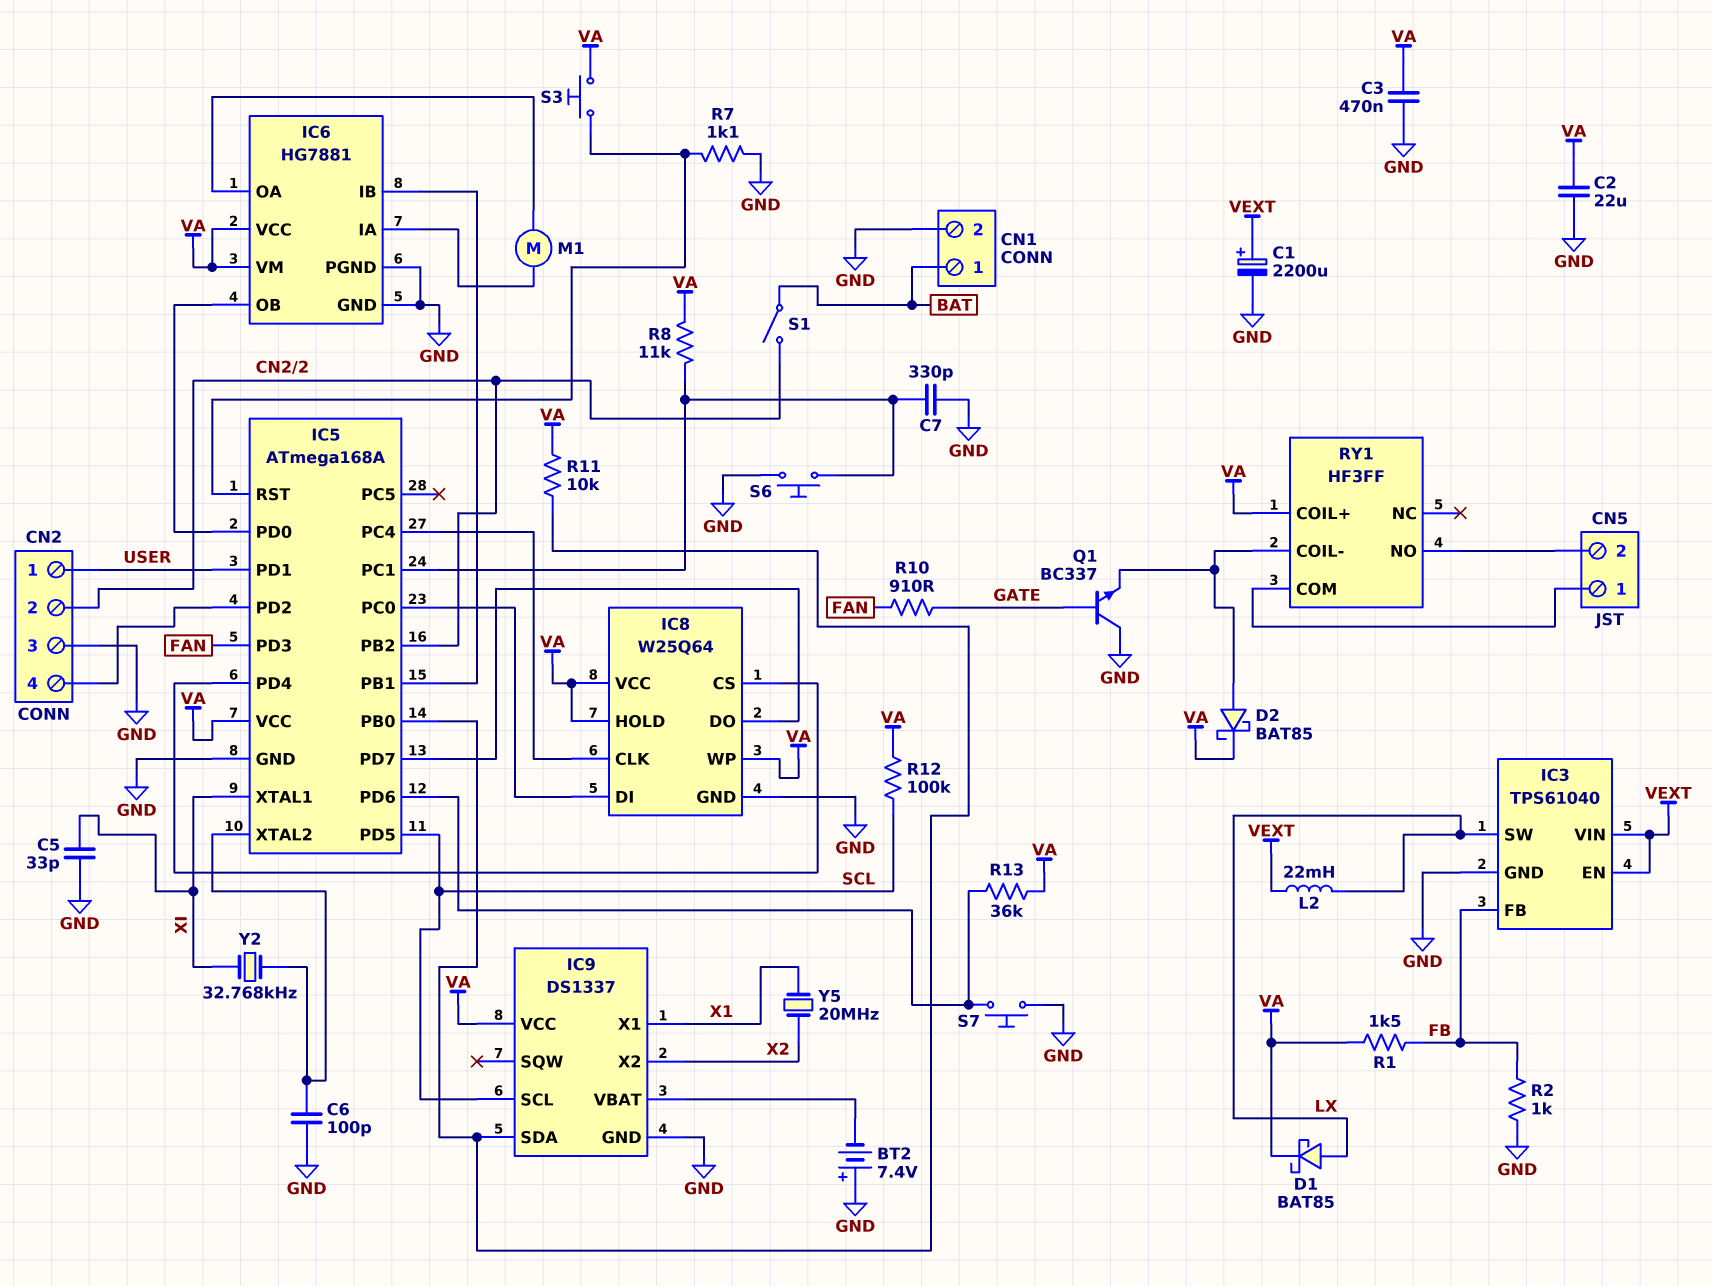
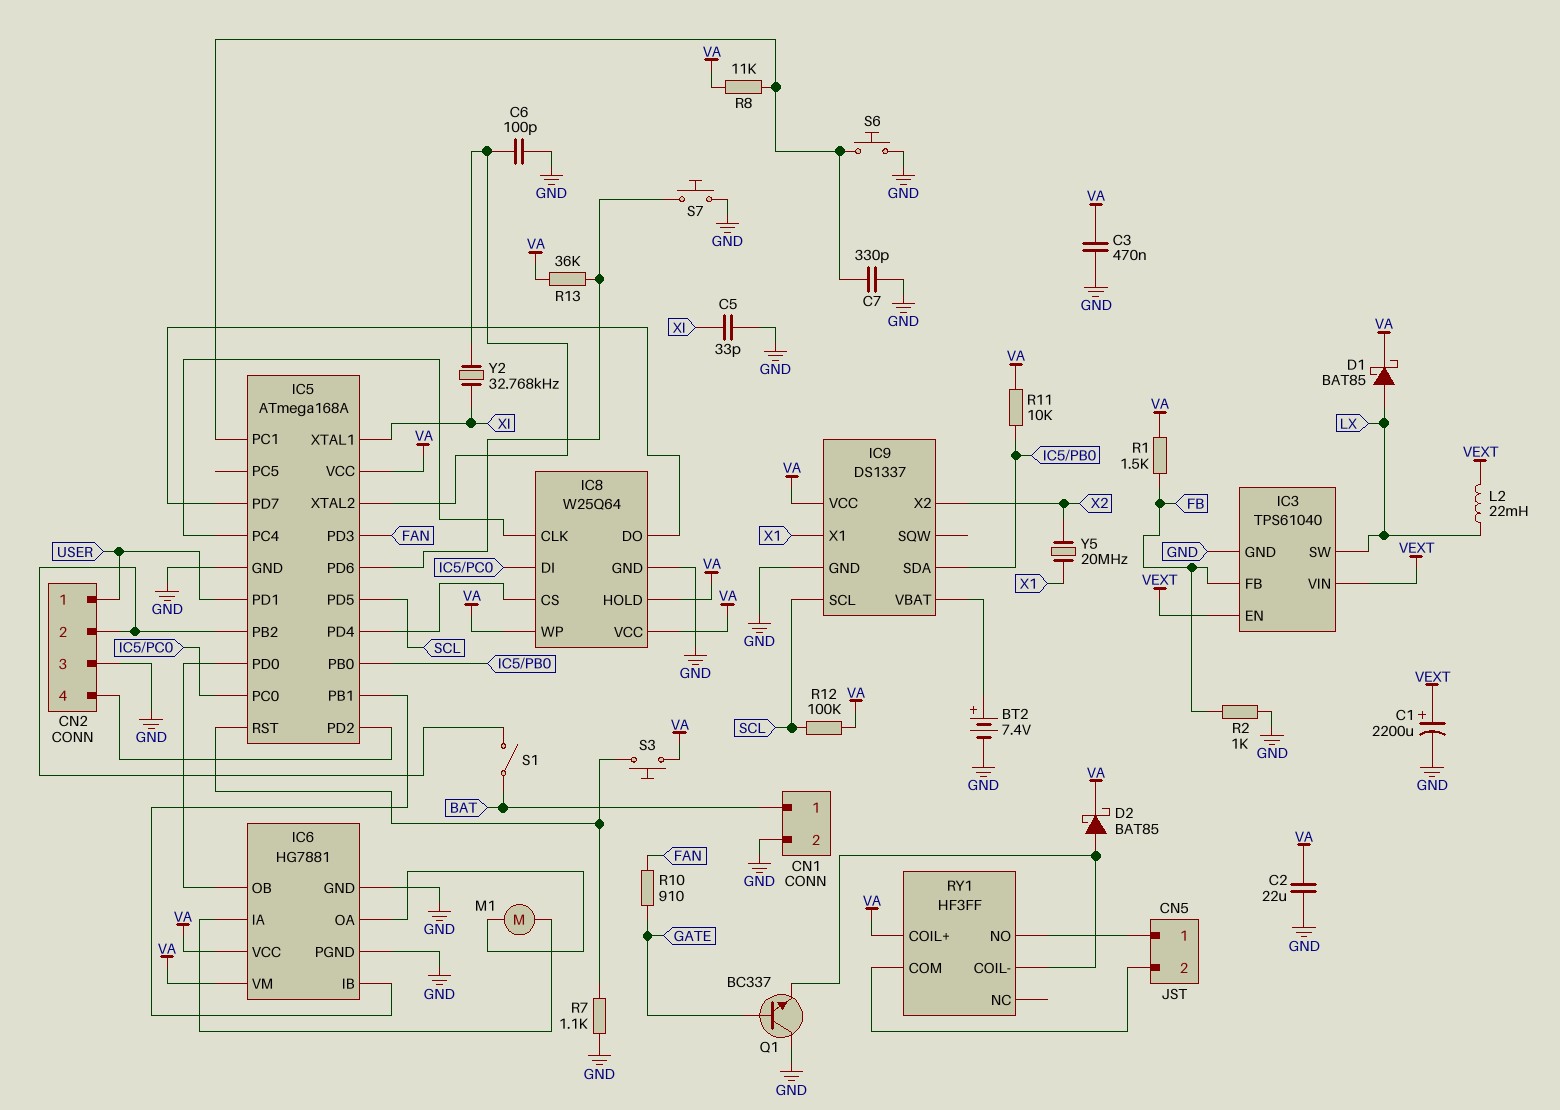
BT2: 7.4V (plus GND, minus IC9/VBAT) -> 7.4V (plus IC9/VBAT, minus GND)
RY1 pin COM: CN5/1 -> CN5/2
RY1 pin NO: CN5/2 -> CN5/1

